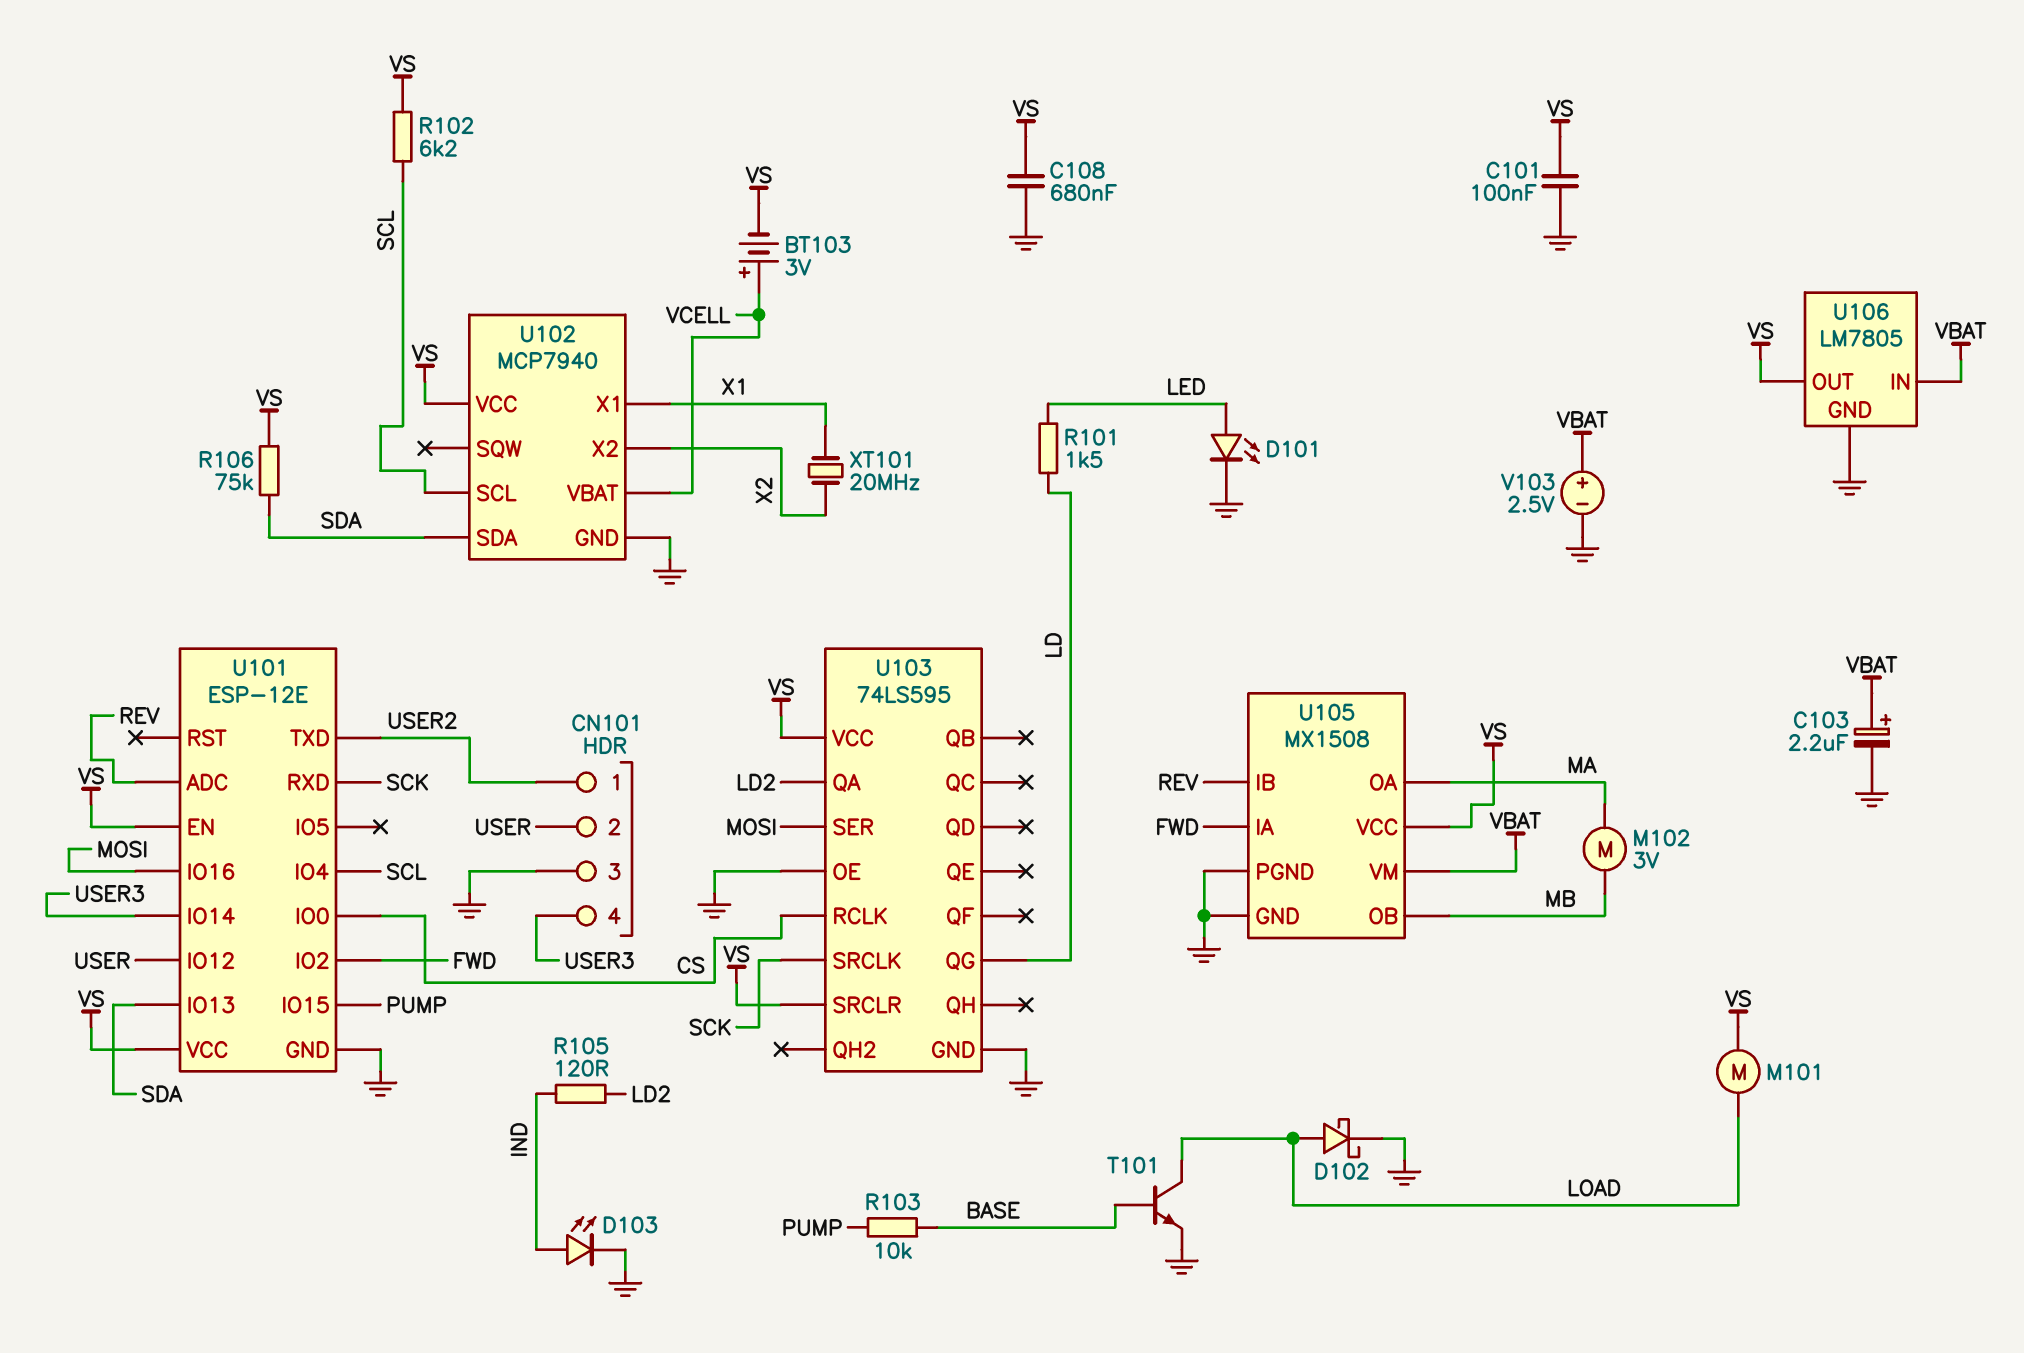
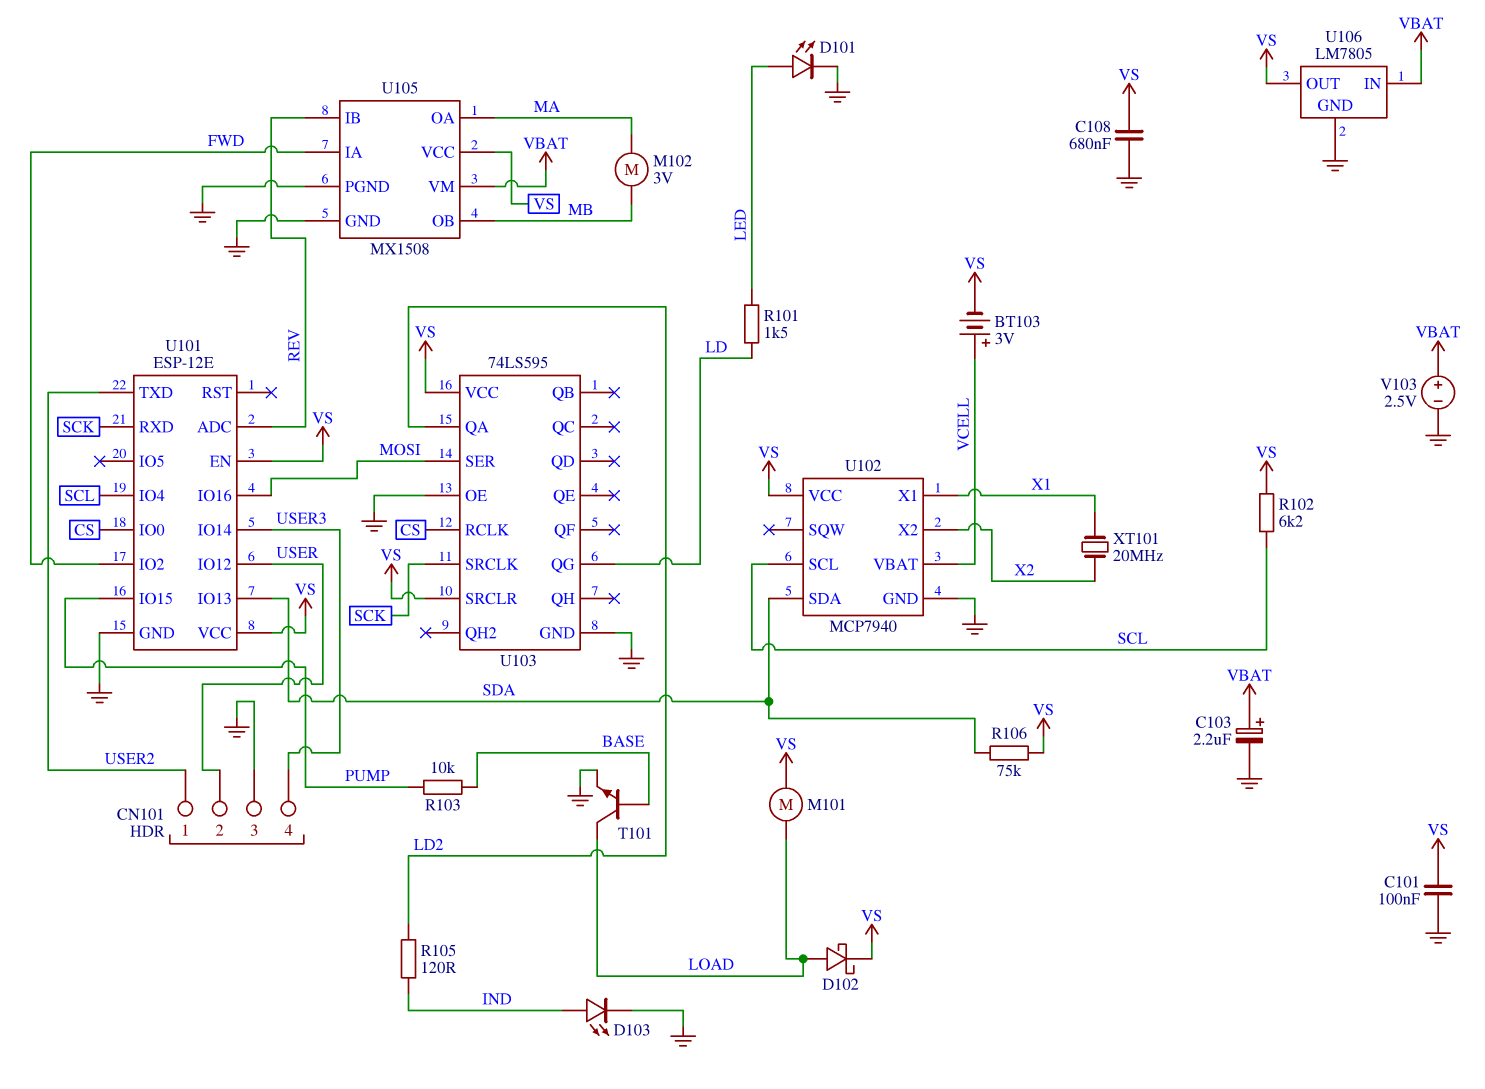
D102: schottky (A LOAD, K GND) -> schottky (A LOAD, K VS)

